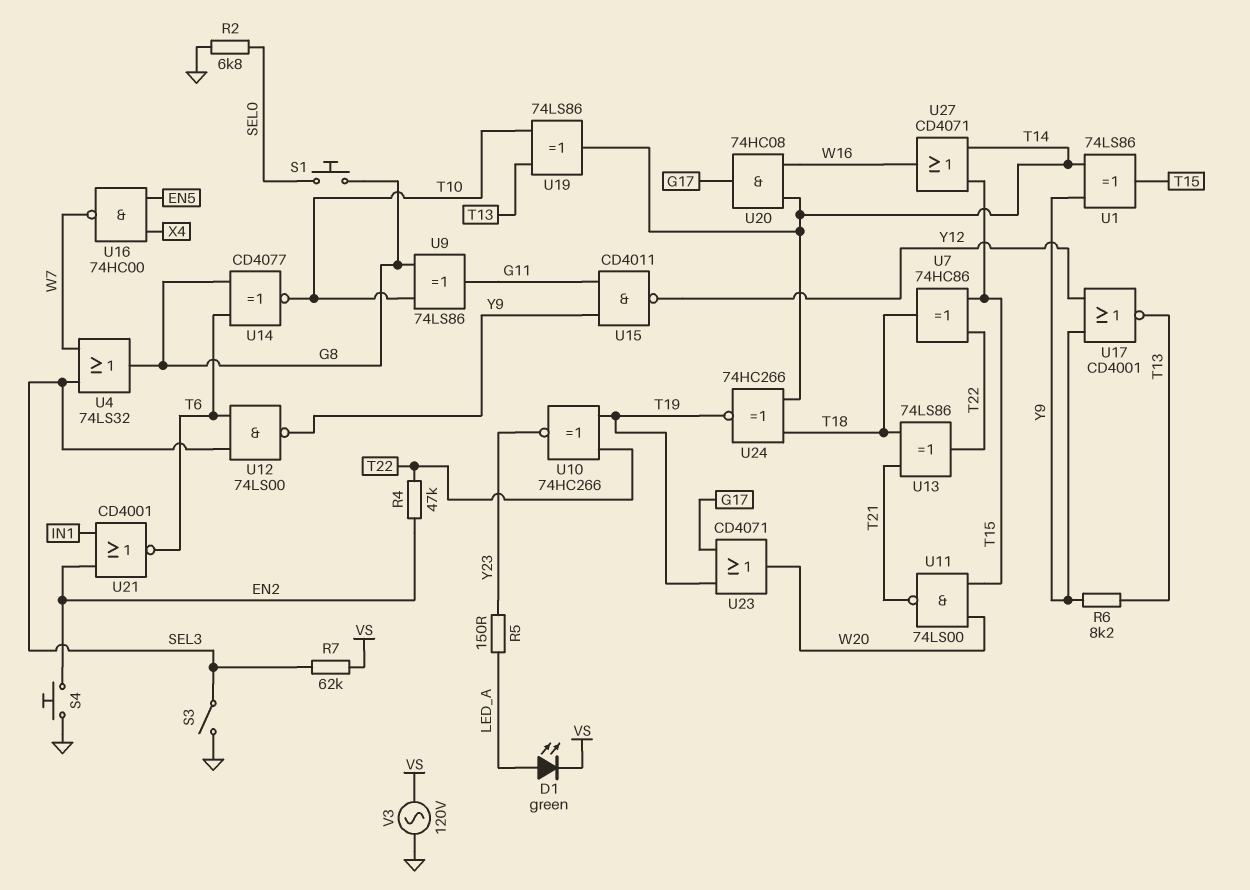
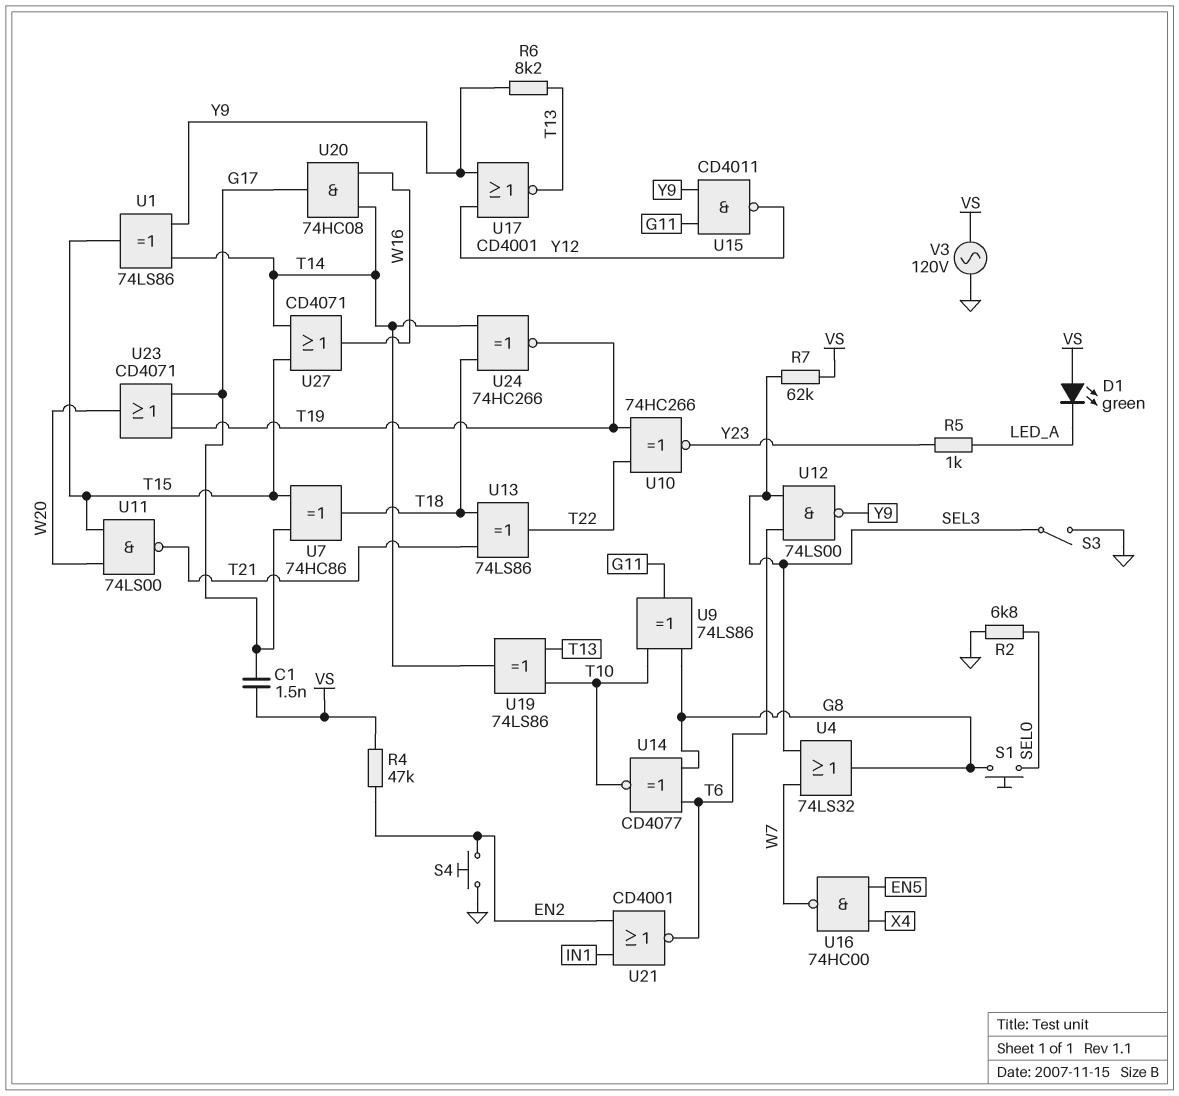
C1: none -> 1.5nF (G17, VS)
D1: LED green (A LED_A, K VS) -> LED green (A VS, K LED_A)
R4: 47k (EN2, T22) -> 47k (EN2, VS)
R5: 150 (LED_A, Y23) -> 1k (LED_A, Y23)
U7: XOR 74HC86 (in T15, in T22, out T18) -> XOR 74HC86 (in G17, in T15, out T18)

